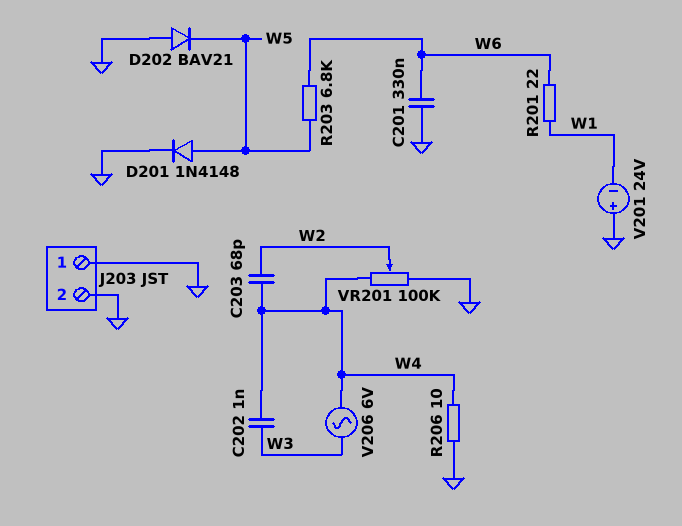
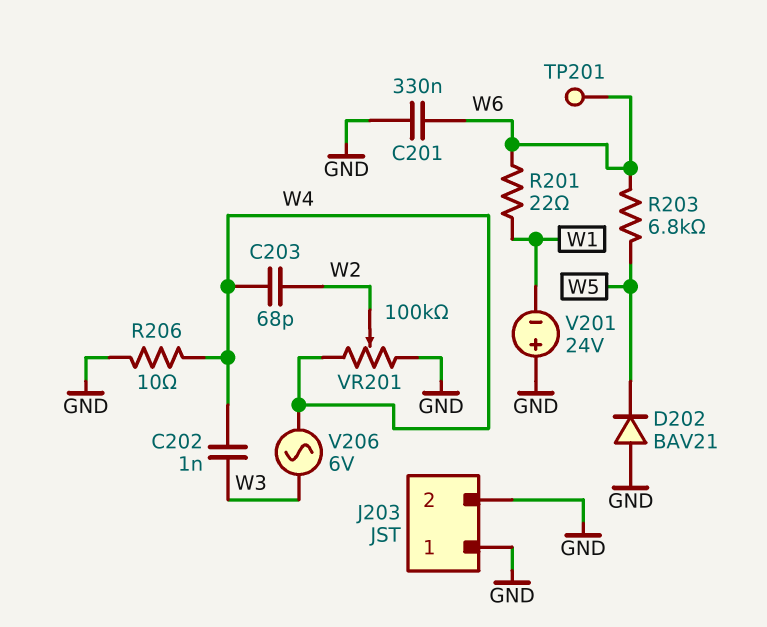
D201: diode 1N4148 (A W5, K GND) -> none
TP201: none -> test point (W6)

